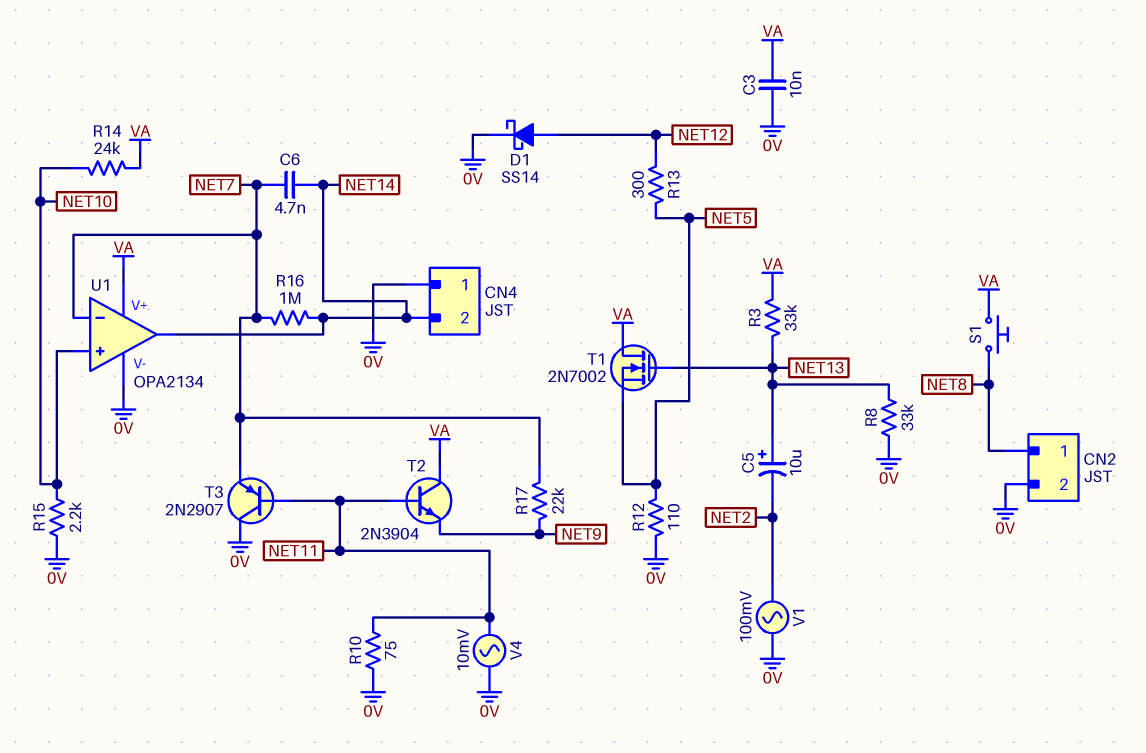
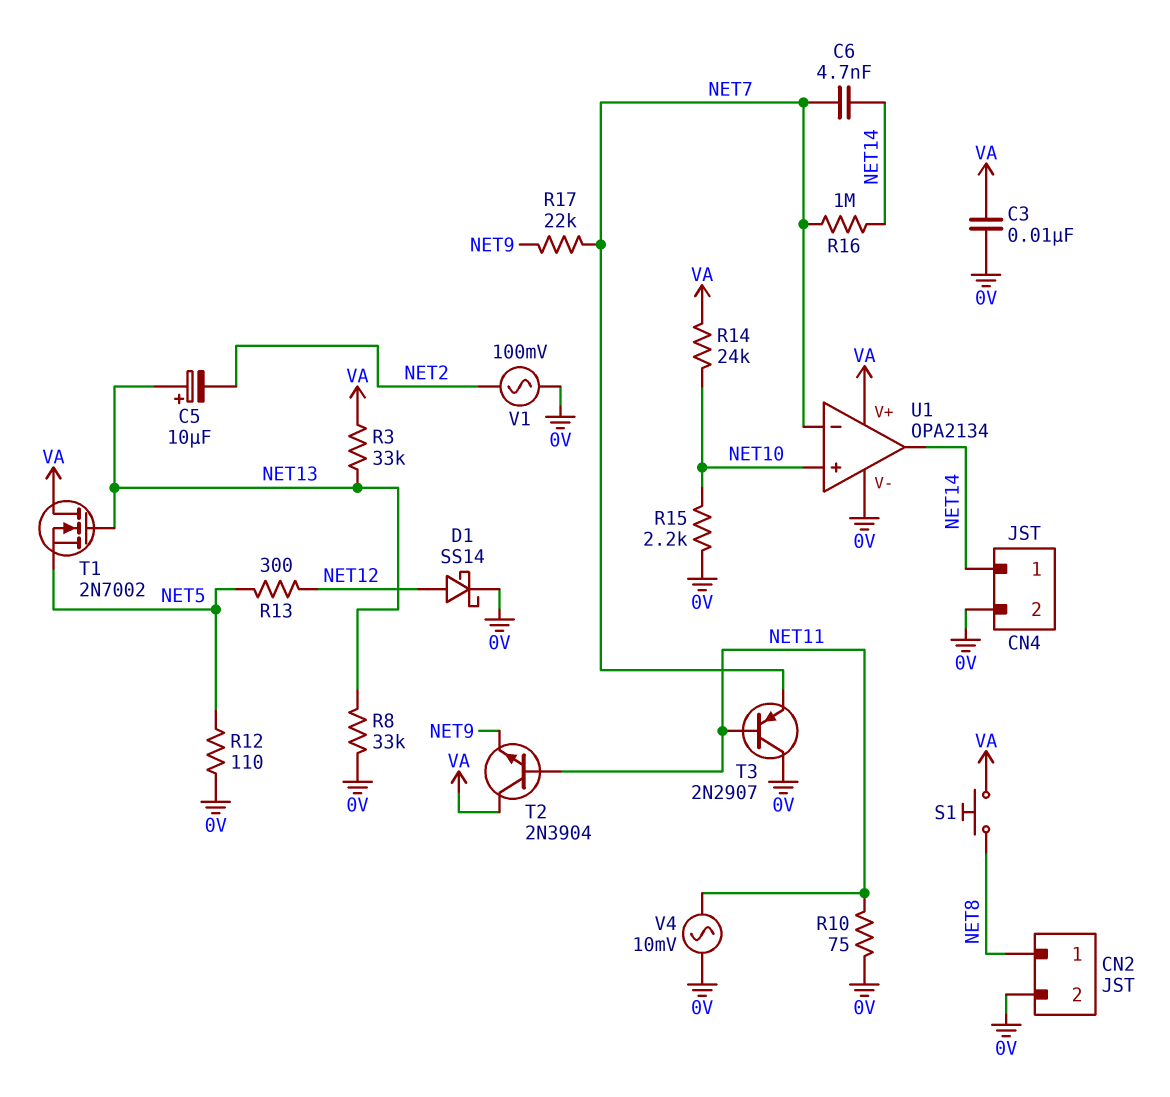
CN4 pin 1: 0V -> NET14
CN4 pin 2: NET14 -> 0V

